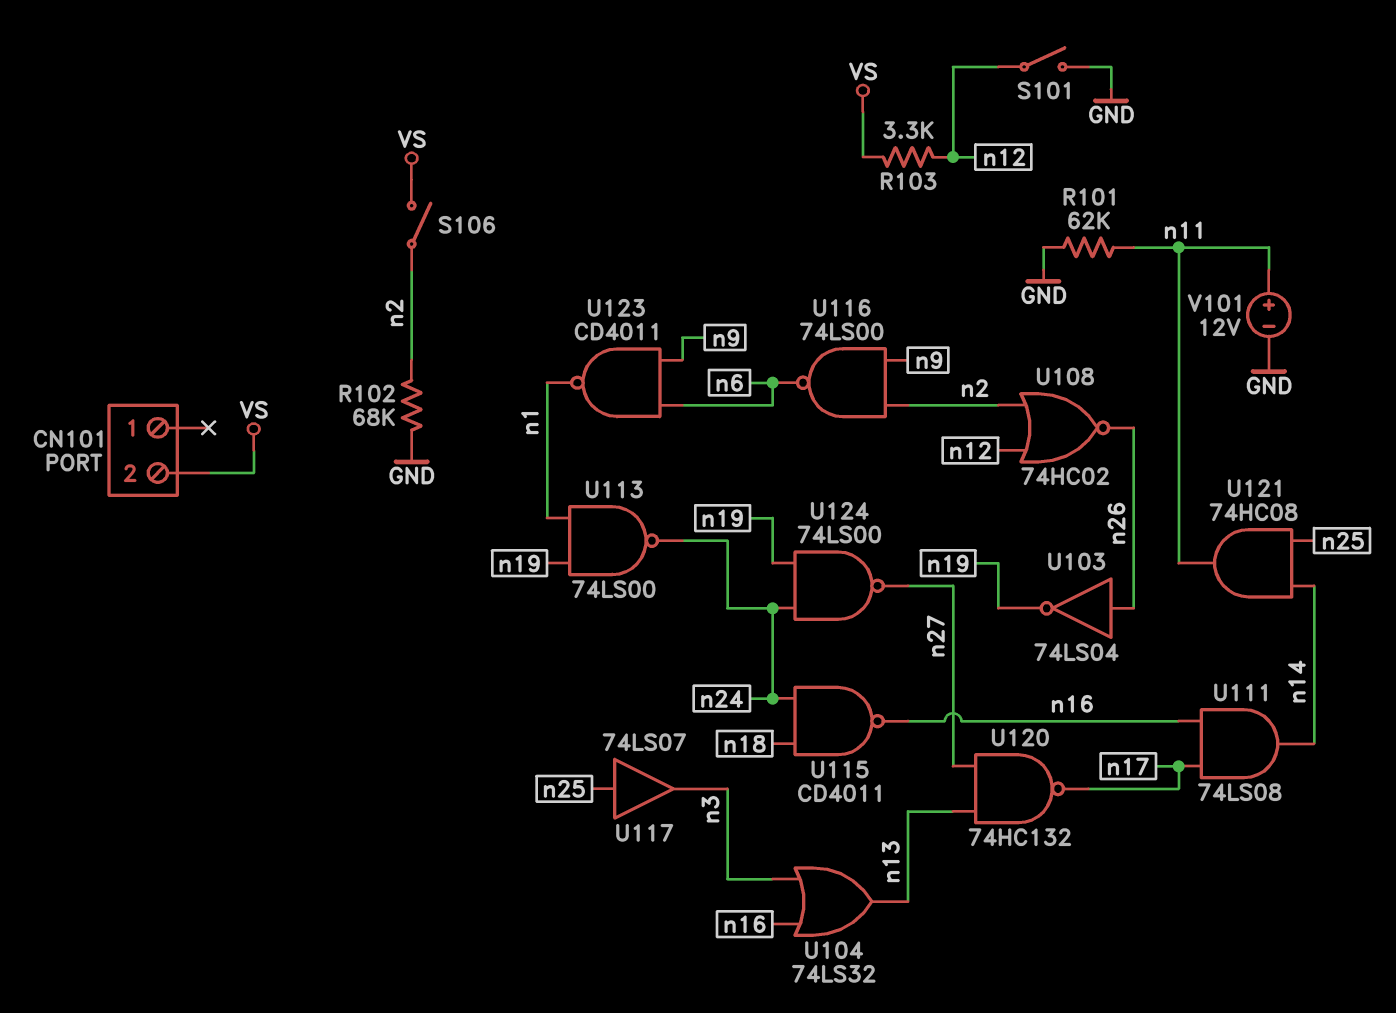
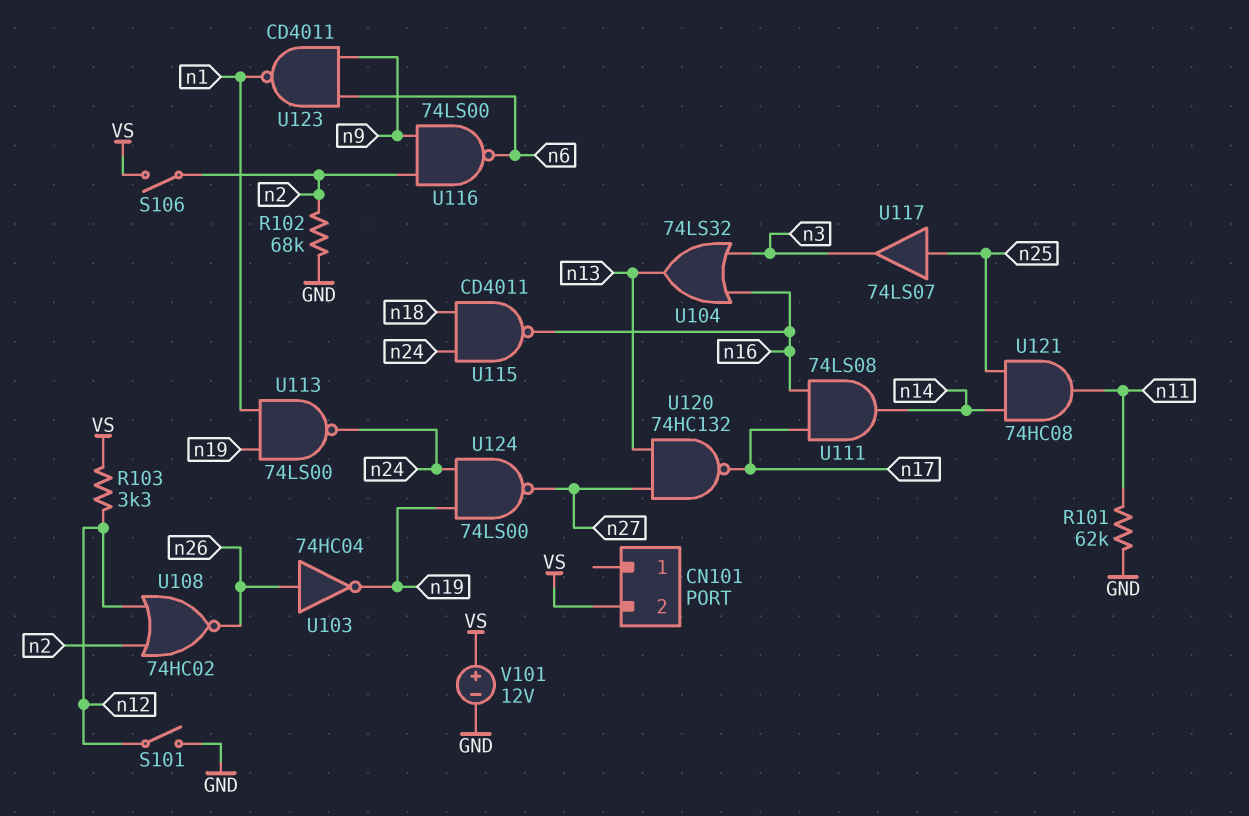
U103: NOT 74LS04 (in n26, out n19) -> NOT 74HC04 (in n26, out n19)
V101: 12V (plus n11, minus GND) -> 12V (plus VS, minus GND)

